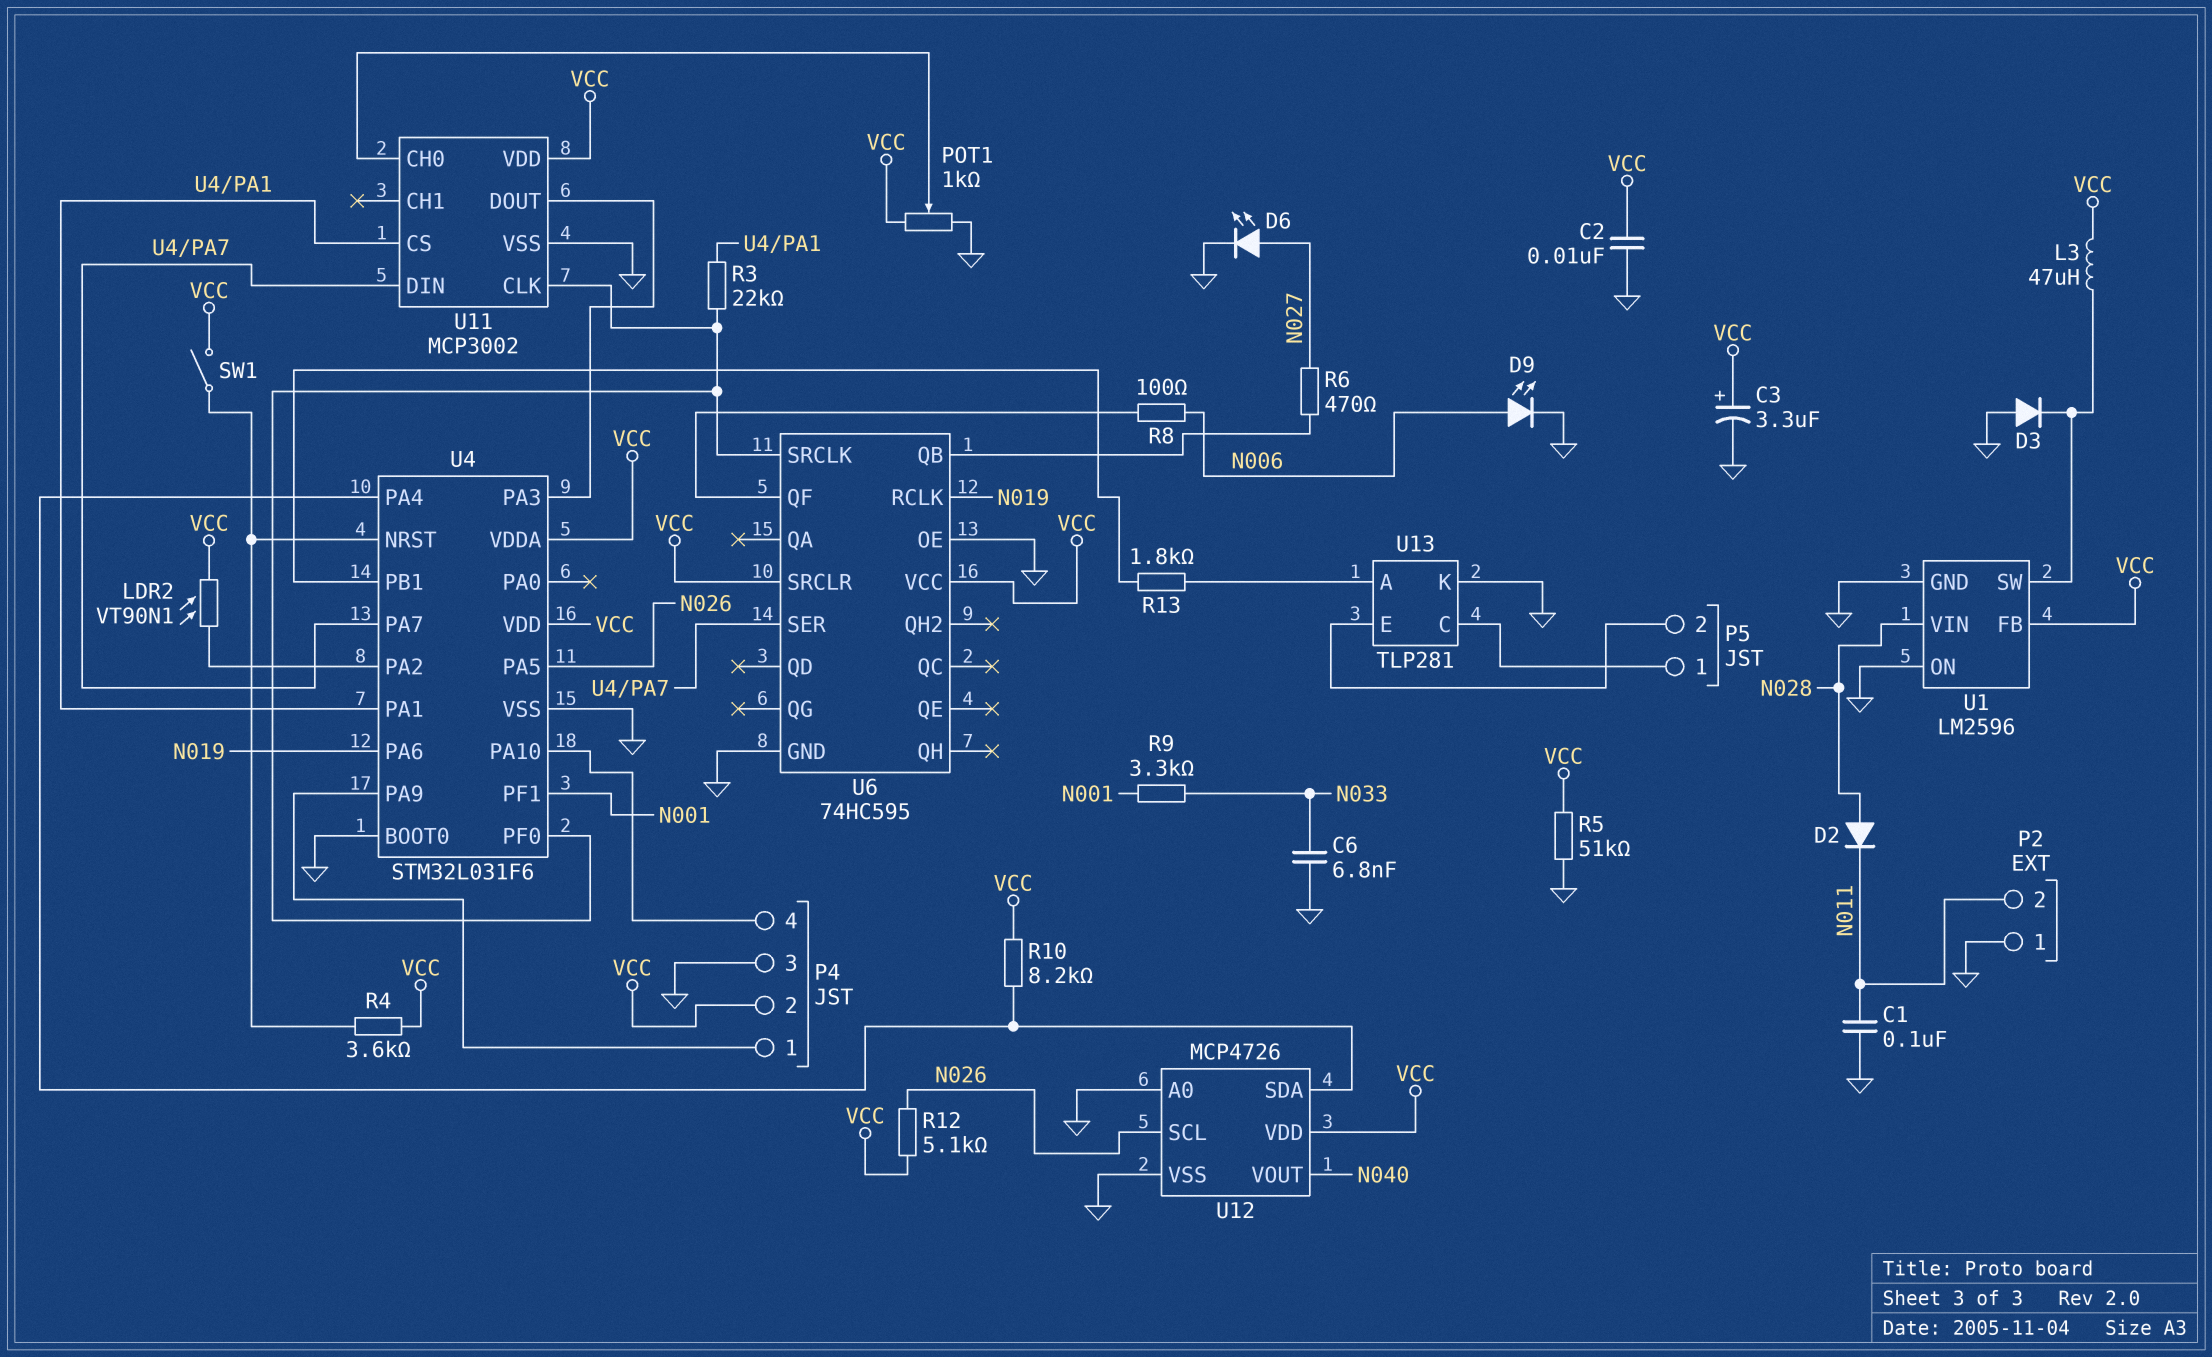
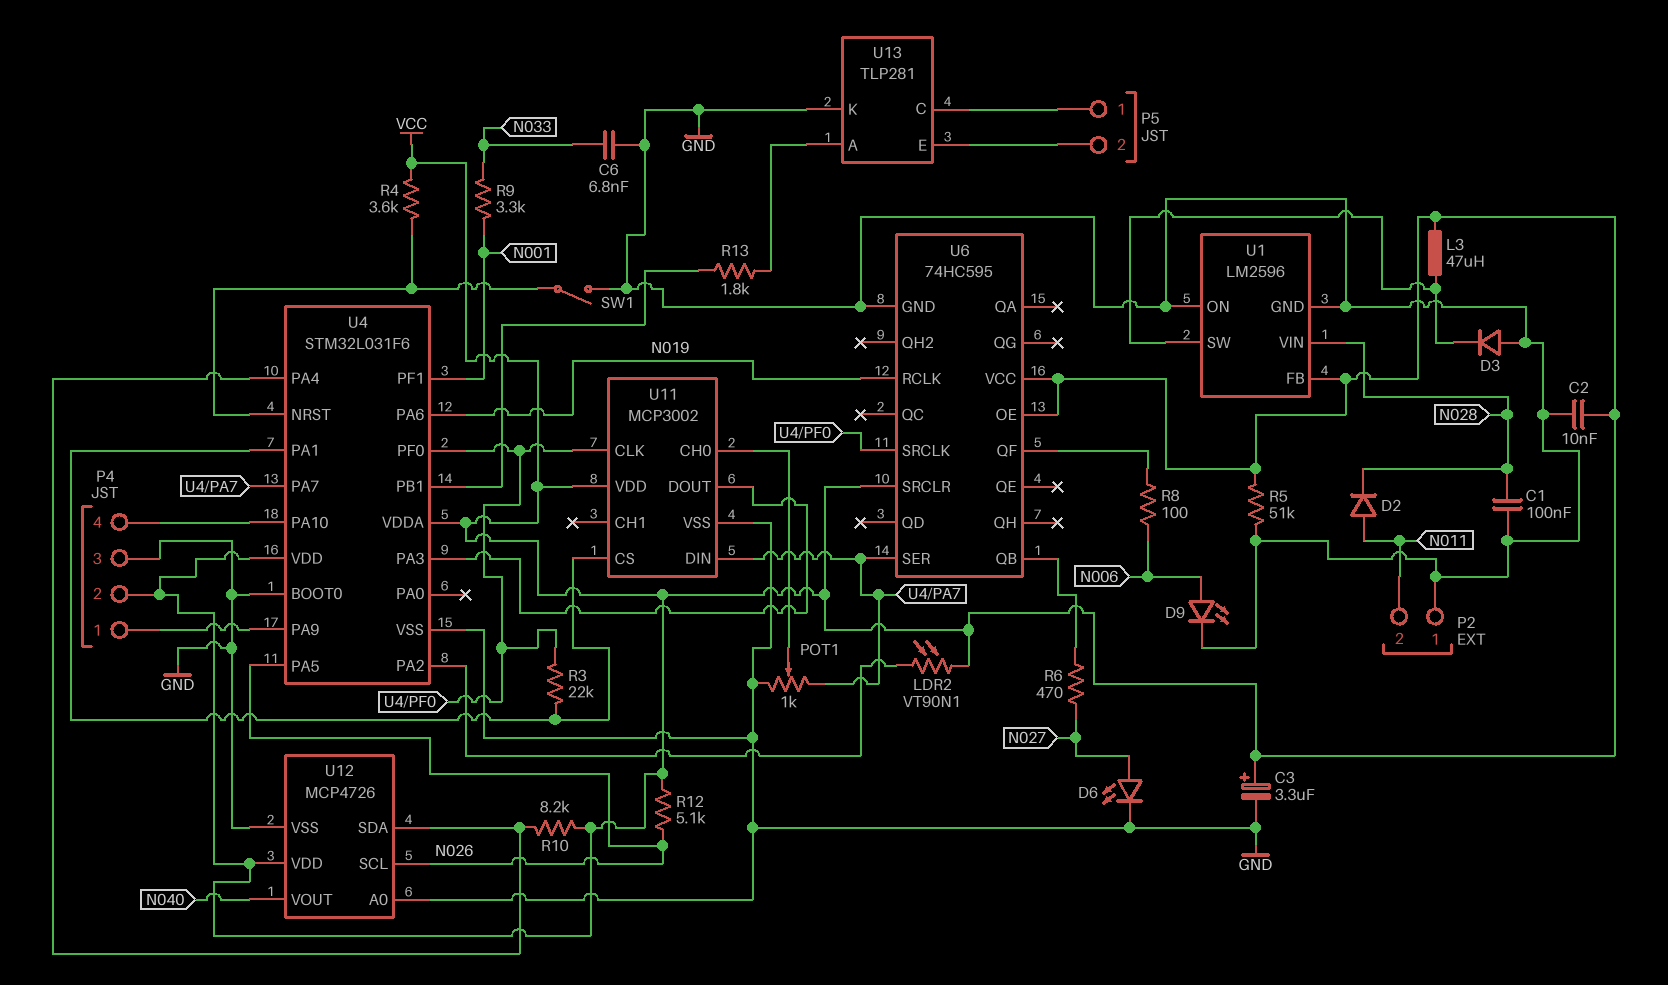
C1: 100nF (GND, N011) -> 100nF (GND, N028)
D2: diode (A N028, K N011) -> diode (A N011, K N028)
POT1: 1k (GND, VCC, wiper U11/CH0) -> 1k (GND, U4/PA7, wiper U11/CH0)
SW1: switch (U4/NRST, VCC) -> switch (GND, U4/NRST)
U6 pin OE: GND -> VCC

